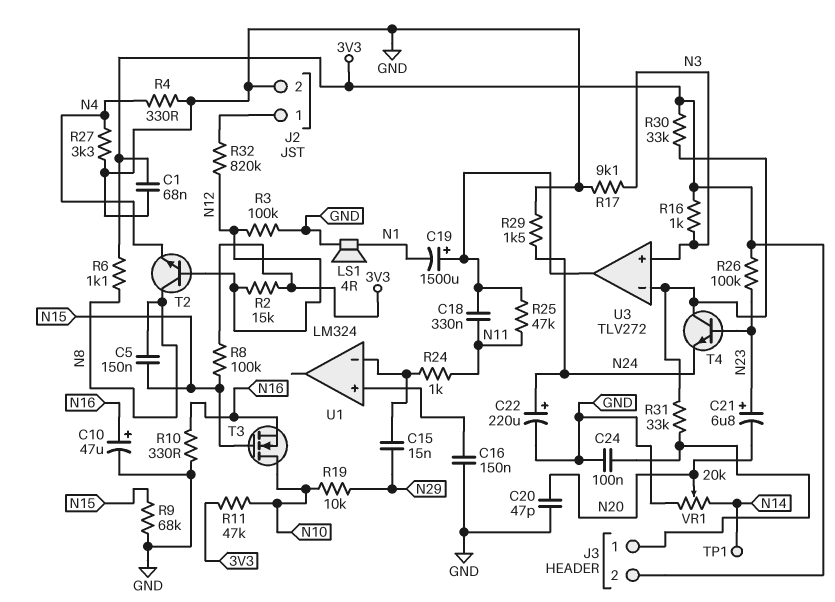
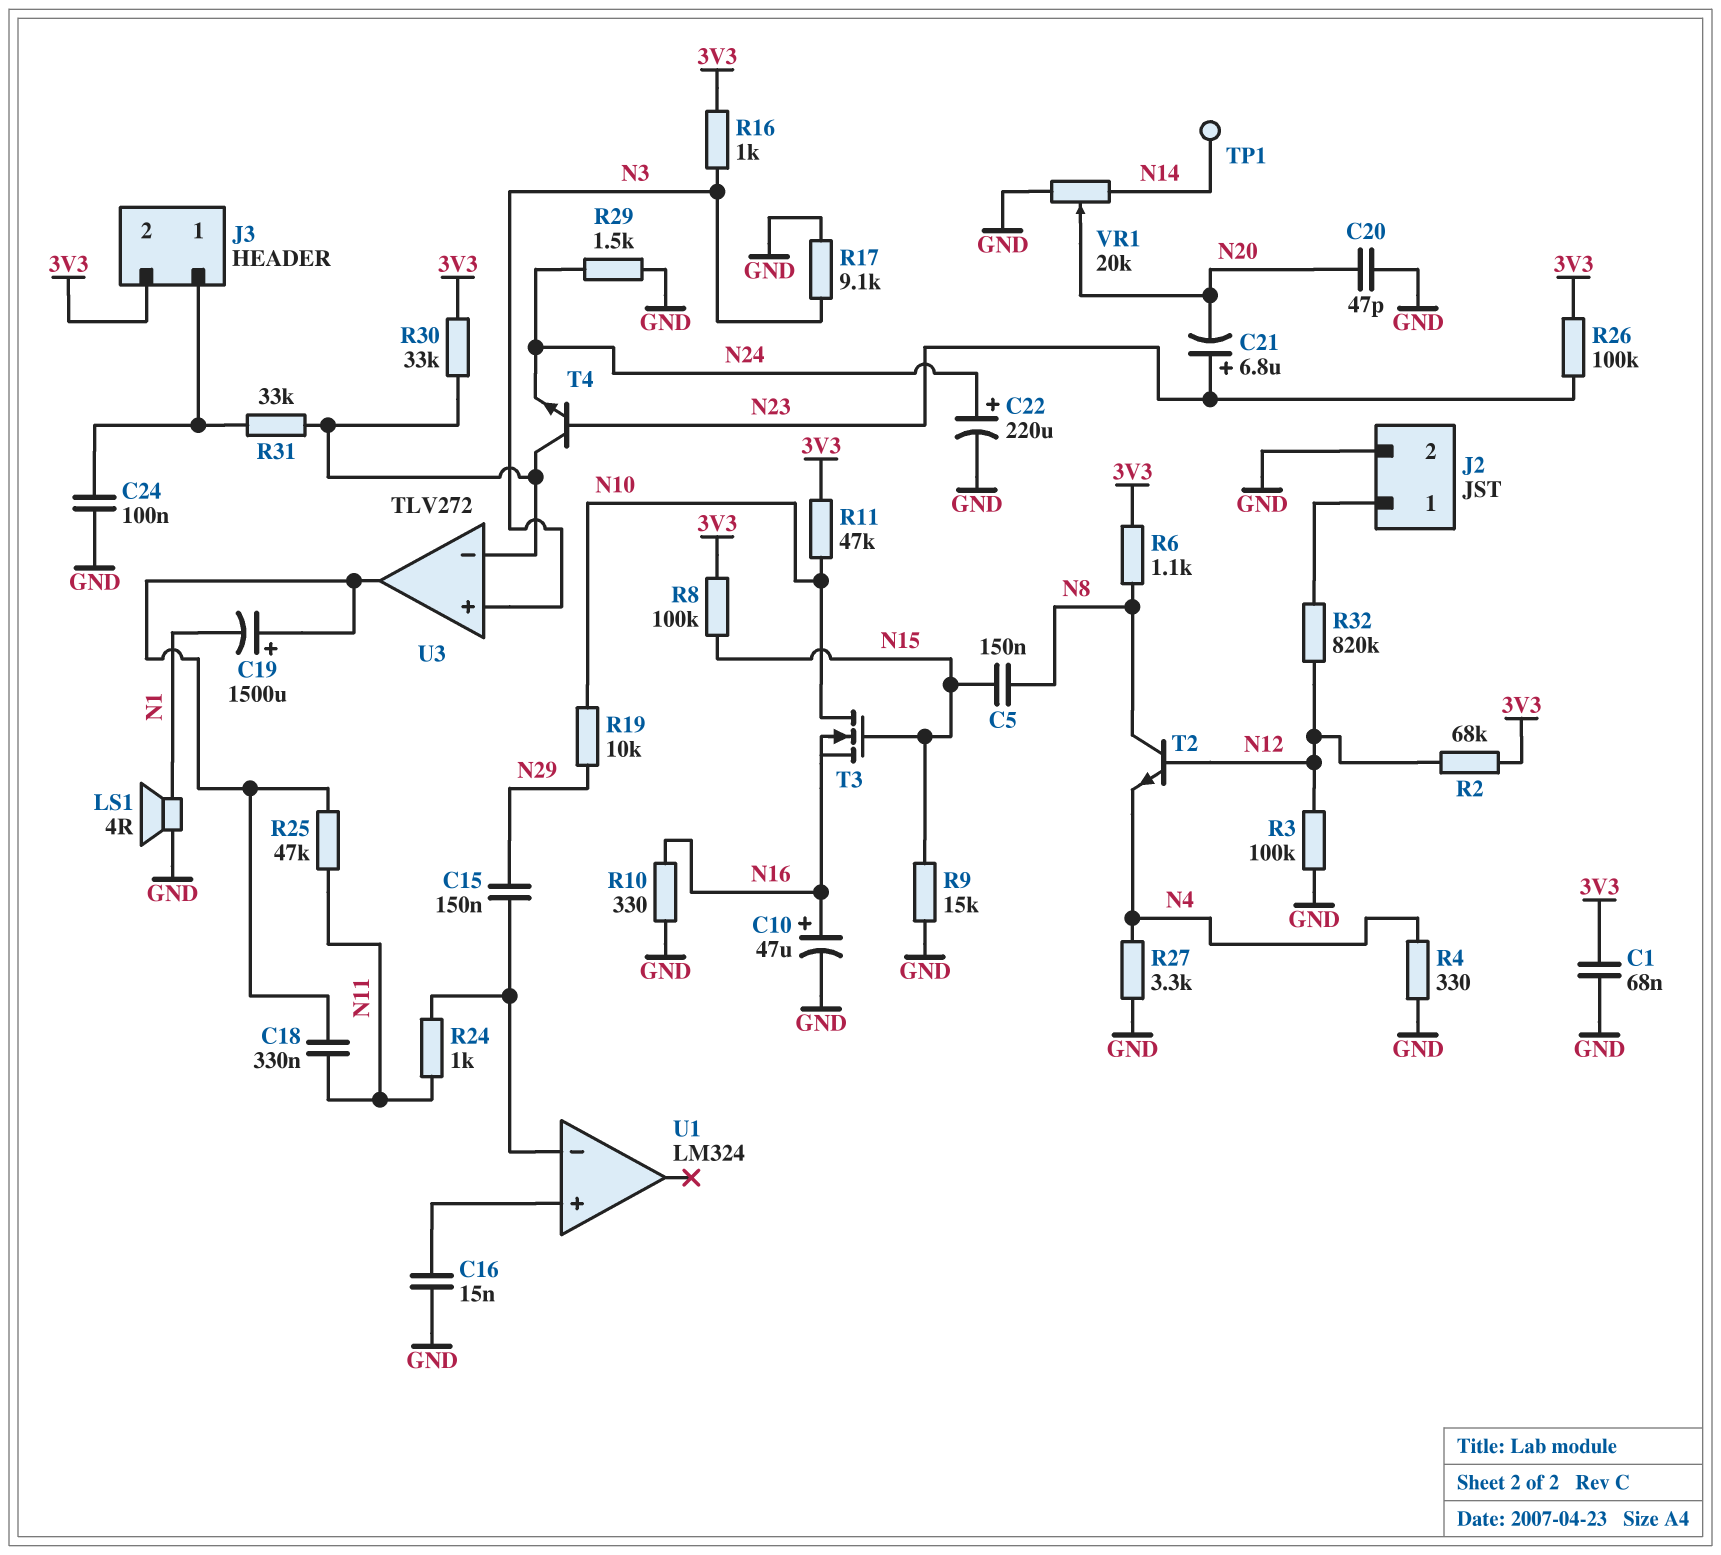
C15: 15nF (N29, U1/in-) -> 150nF (N29, U1/in-)
C16: 150nF (GND, U1/in+) -> 15nF (GND, U1/in+)
R2: 15k (3V3, N12) -> 68k (3V3, N12)
R9: 68k (GND, N15) -> 15k (GND, N15)

